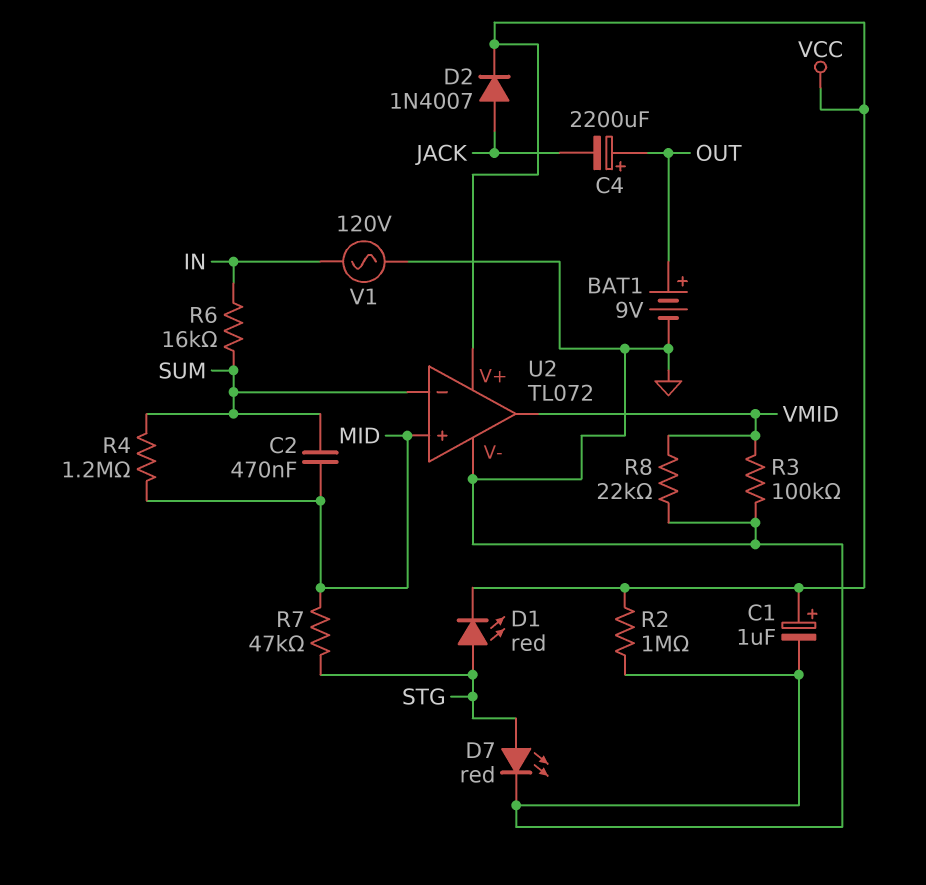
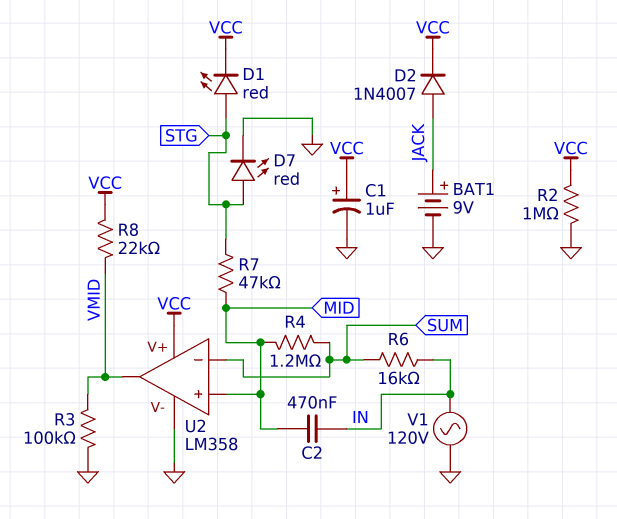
BAT1: 9V (plus OUT, minus GND) -> 9V (plus JACK, minus GND)
C2: 470nF (MID, SUM) -> 470nF (IN, MID)
C4: 2200uF (plus OUT, minus JACK) -> none
R8: 22k (GND, VMID) -> 22k (VCC, VMID)
U2: TL072 -> LM358

